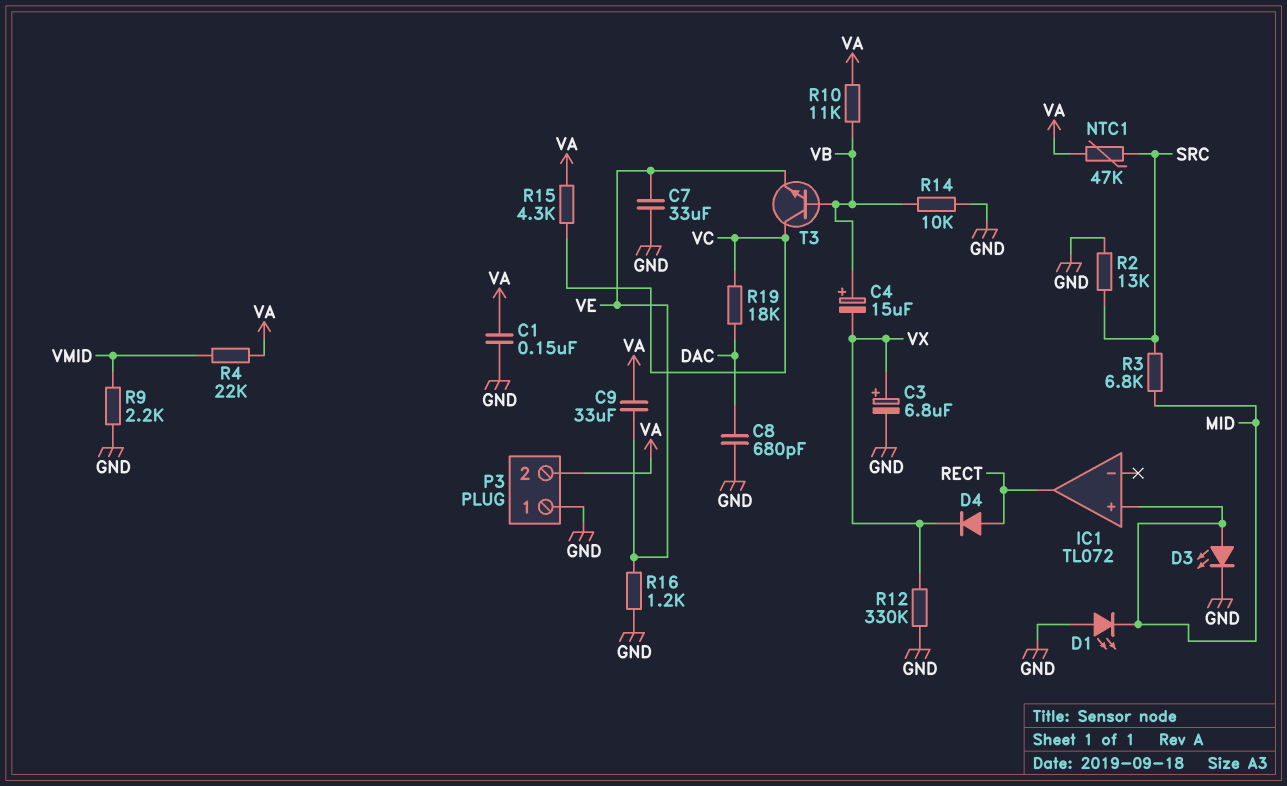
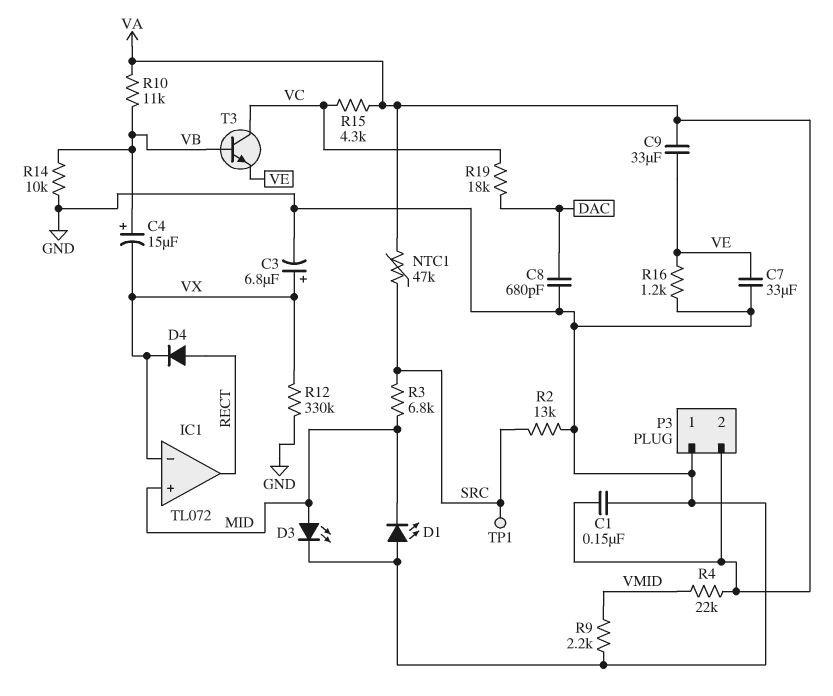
IC1 pin in-: none -> VX
TP1: none -> test point (SRC)

